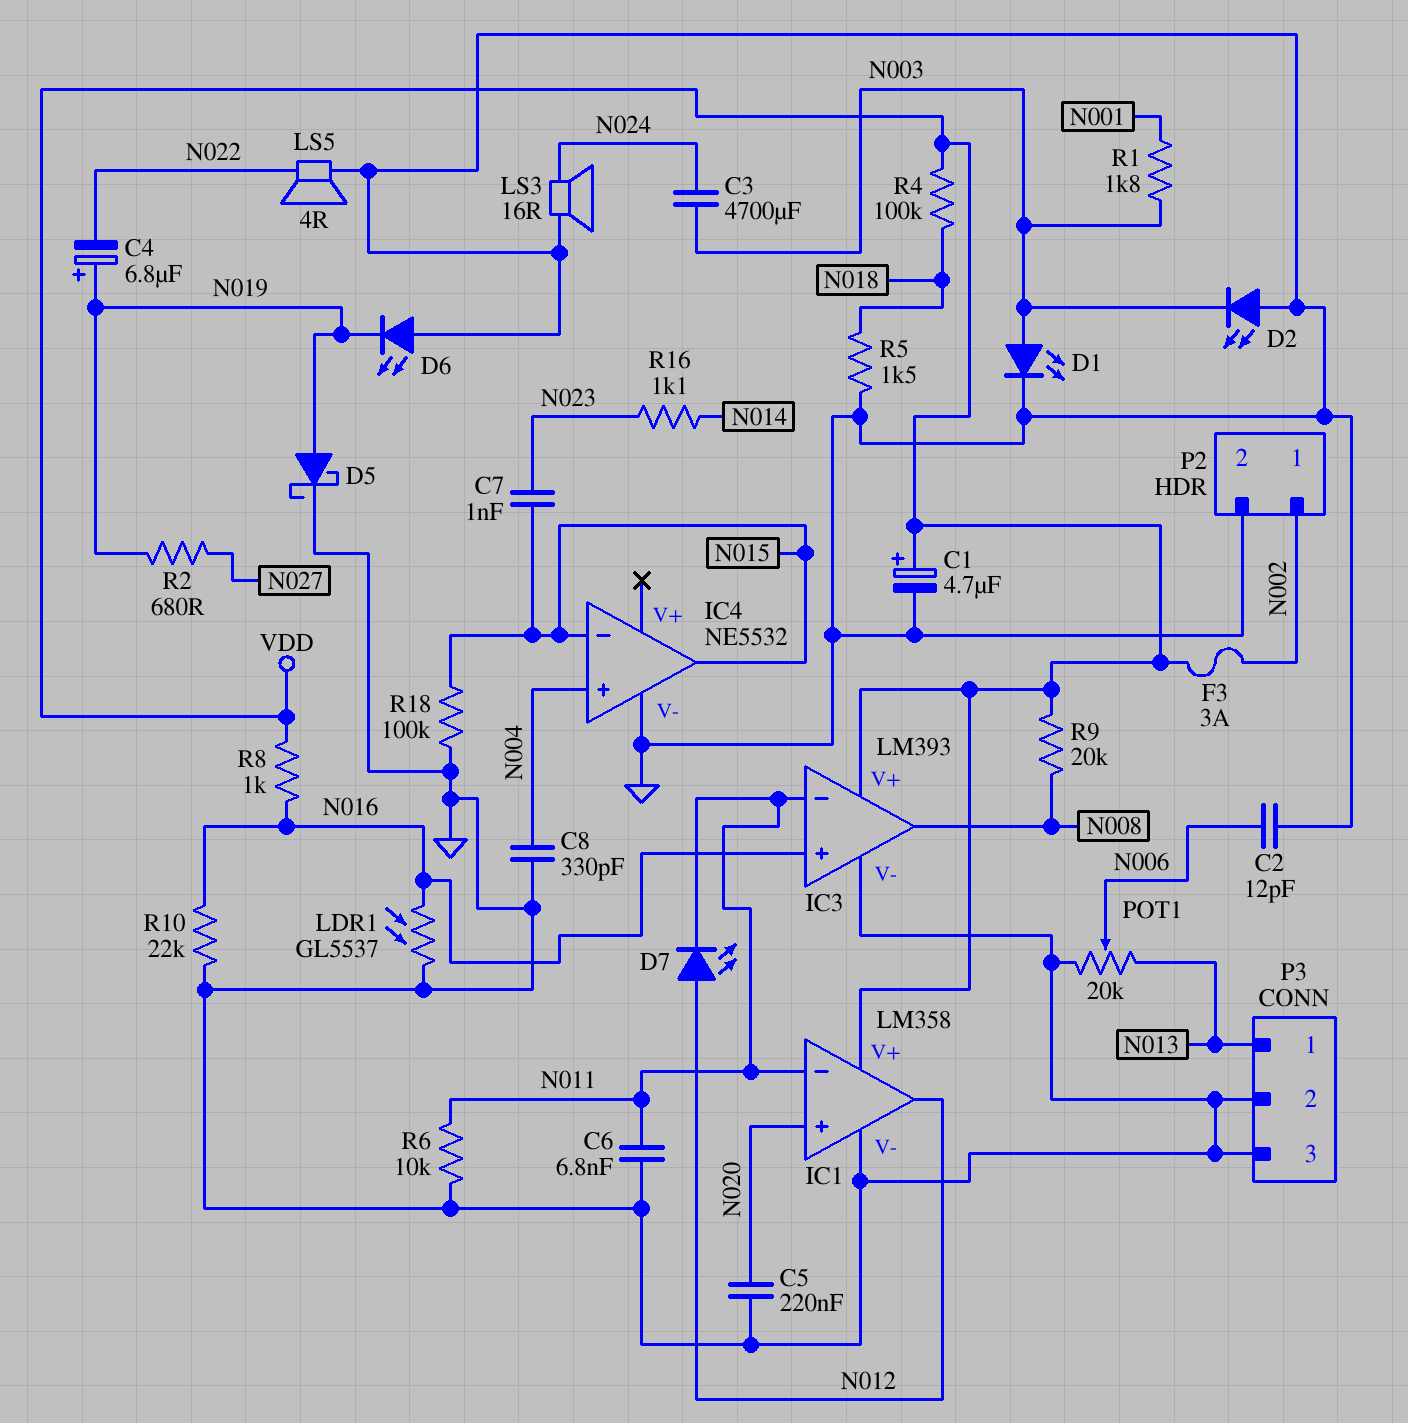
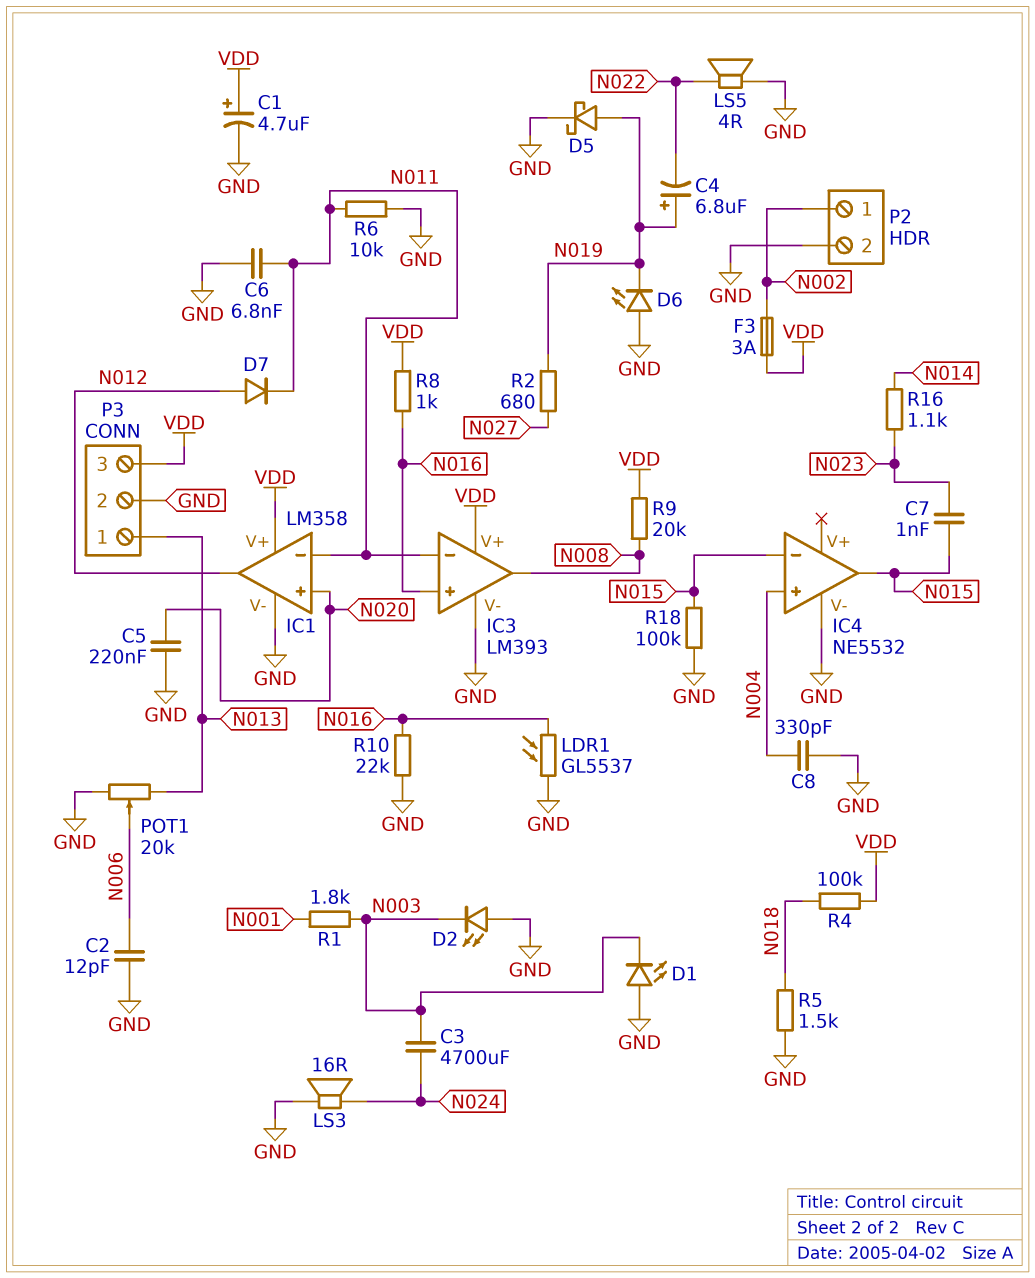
D1: LED (A N003, K GND) -> LED (A GND, K N003)
D7: LED (A N012, K N011) -> diode (A N012, K N011)
P3 pin 3: GND -> VDD

